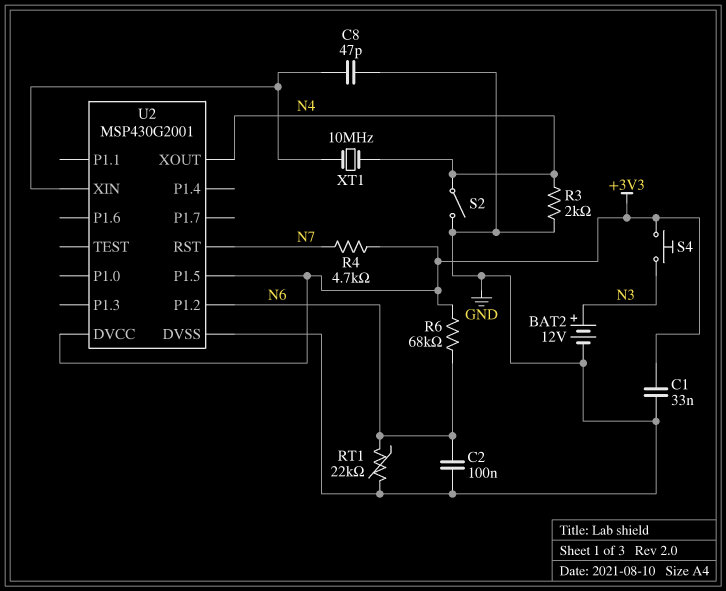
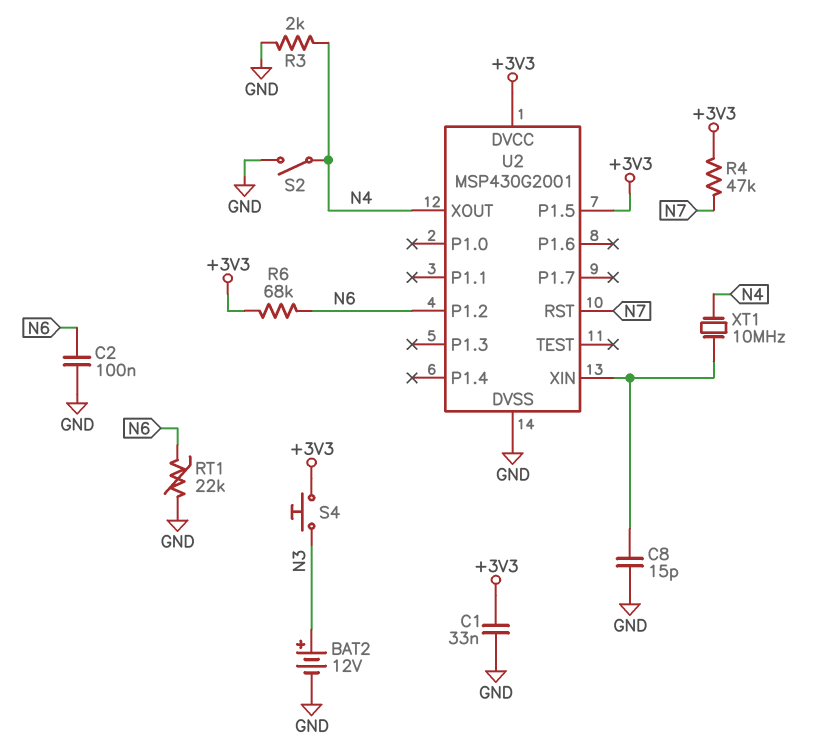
C8: 47pF (GND, U2/XIN) -> 15pF (GND, U2/XIN)
R4: 4.7k (+3V3, N7) -> 47k (+3V3, N7)

